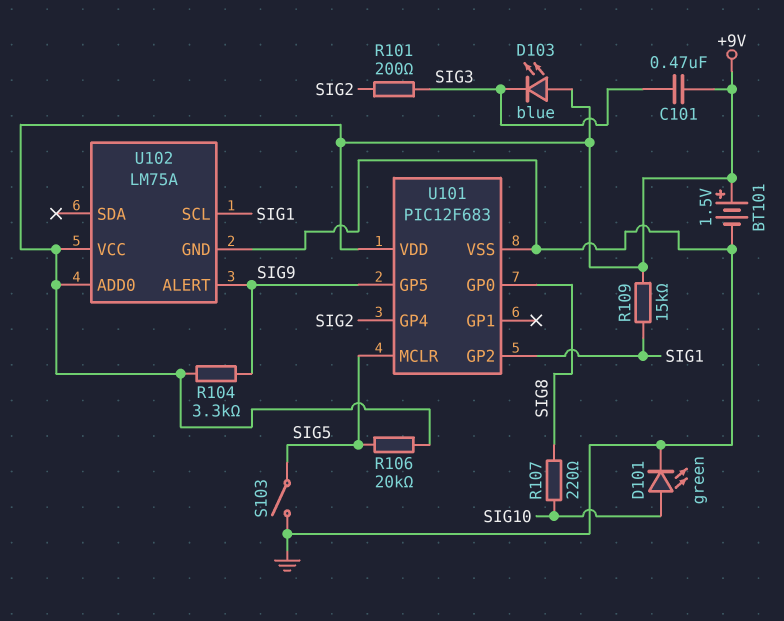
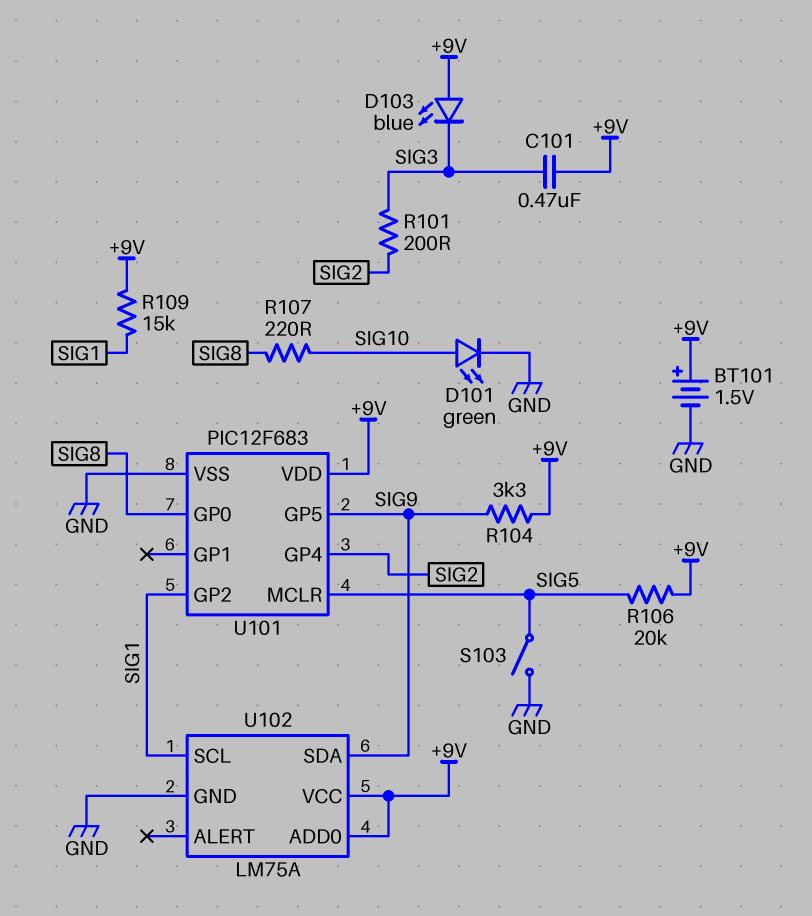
U102 pin ALERT: SIG9 -> none
U102 pin SDA: none -> SIG9

